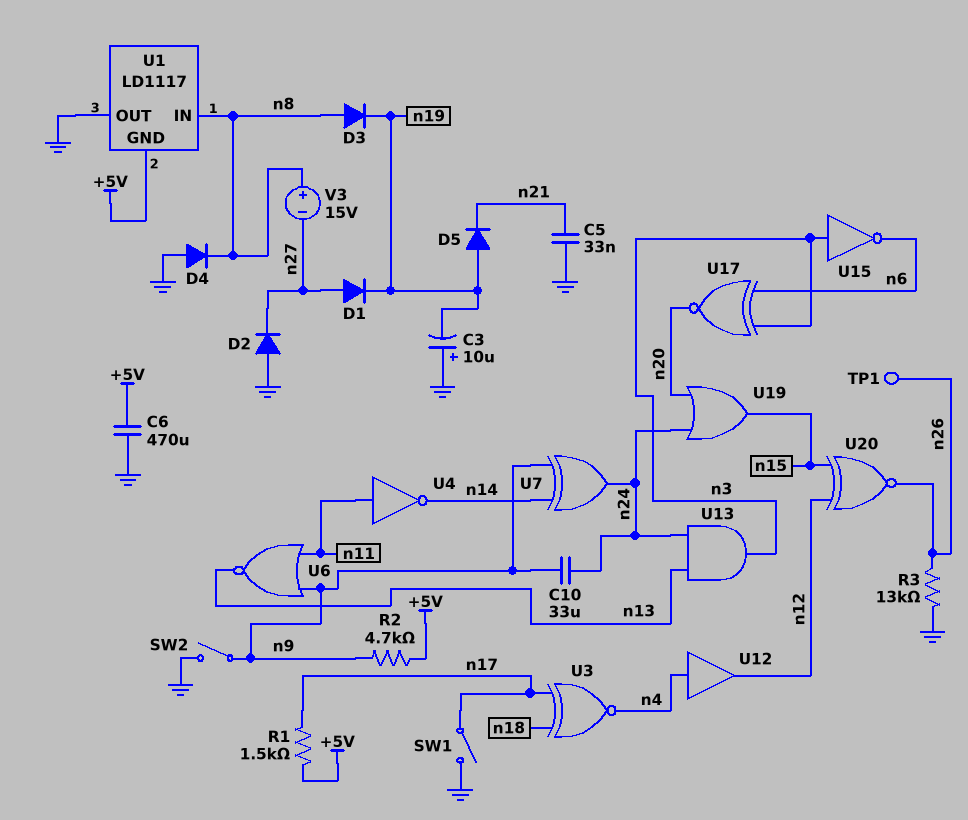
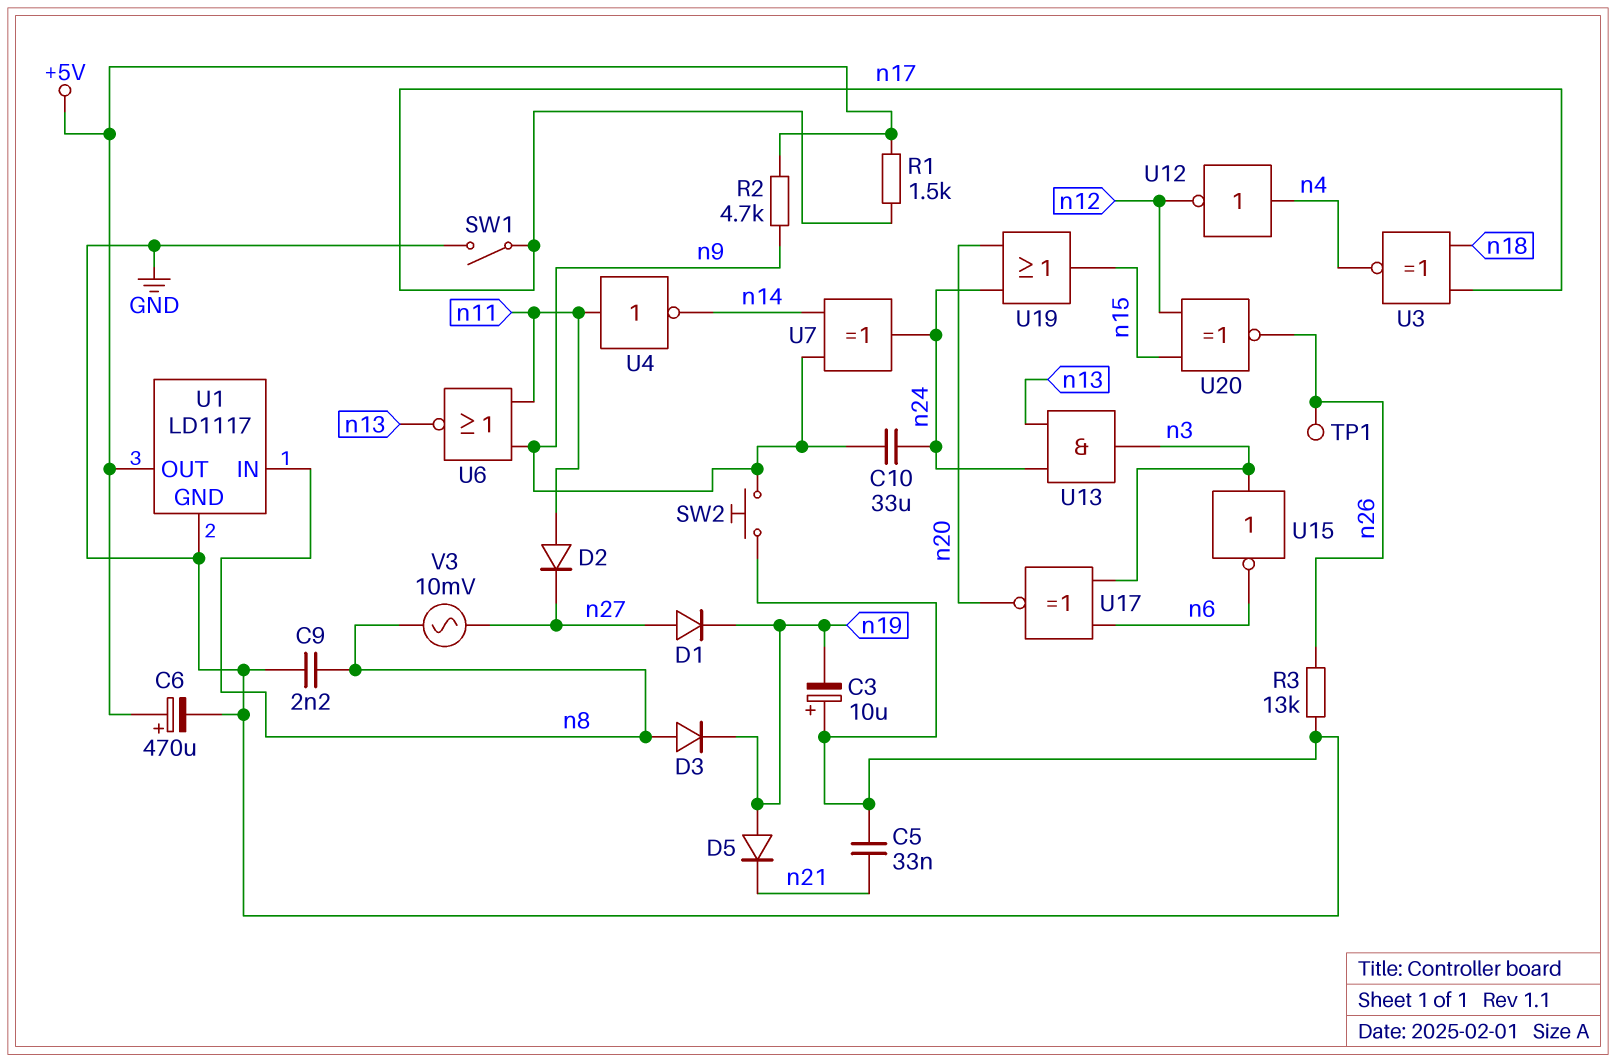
C6: 470uF (+5V, GND) -> 470uF (plus +5V, minus GND)
C9: none -> 2.2nF (GND, n8)
D2: diode (A GND, K n27) -> diode (A n11, K n27)
D4: diode (A GND, K n8) -> none
SW2: switch (GND, n9) -> button (GND, n9)
U1 pin GND: +5V -> GND
U1 pin OUT: GND -> +5V
U12: buffer (in n4, out n12) -> NOT (in n4, out n12)
V3: 15V (plus n8, minus n27) -> AC 10mV (n8, n27)

